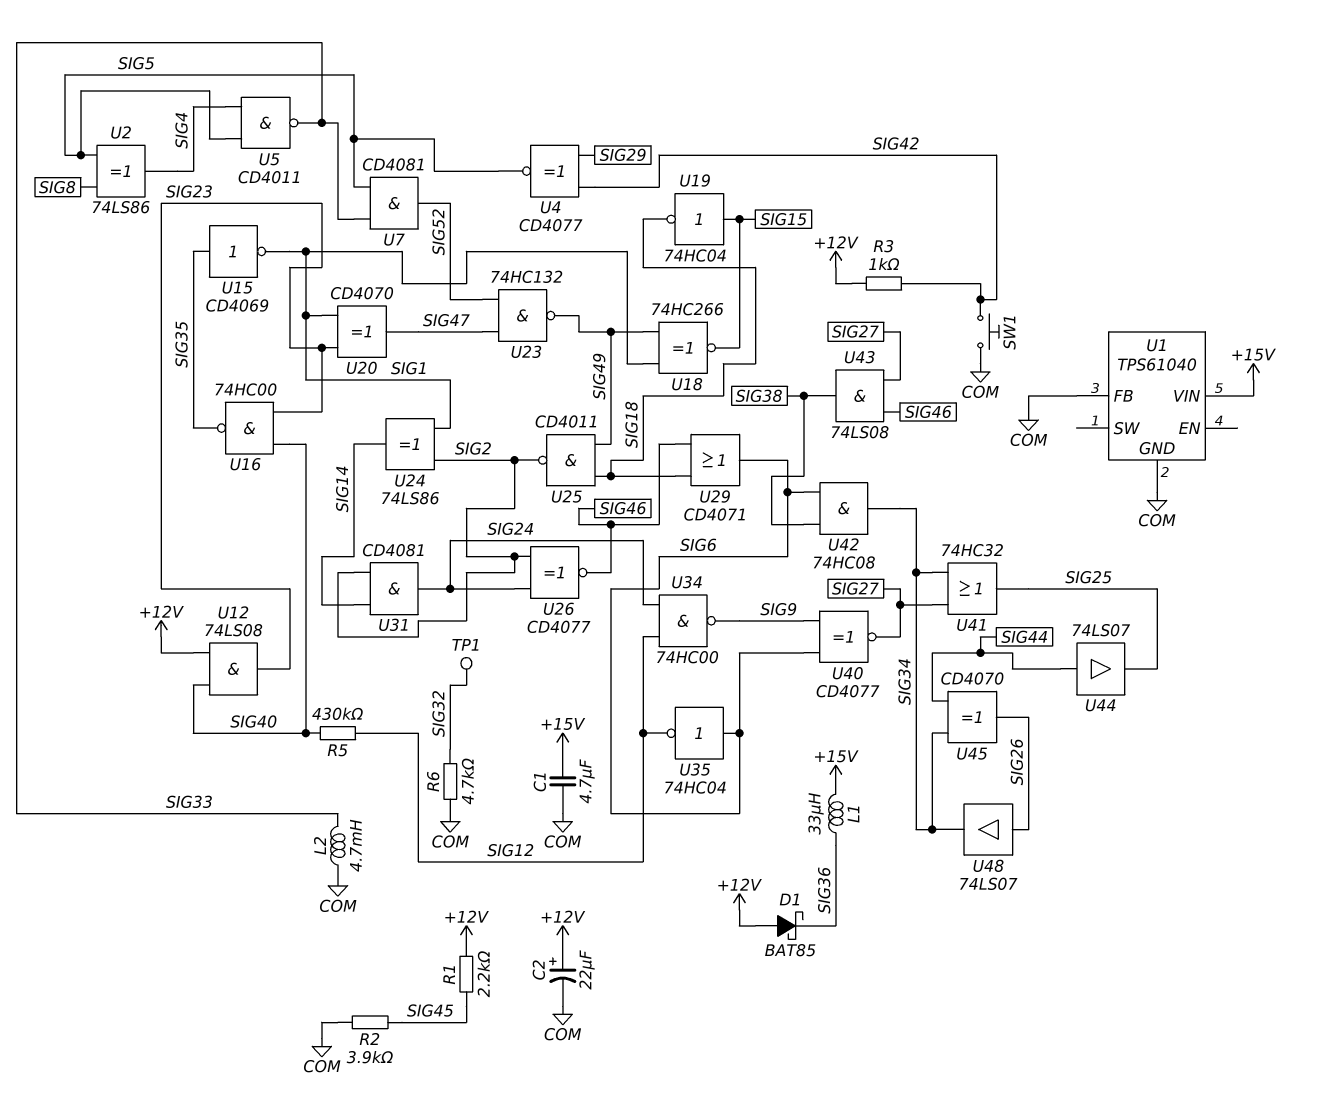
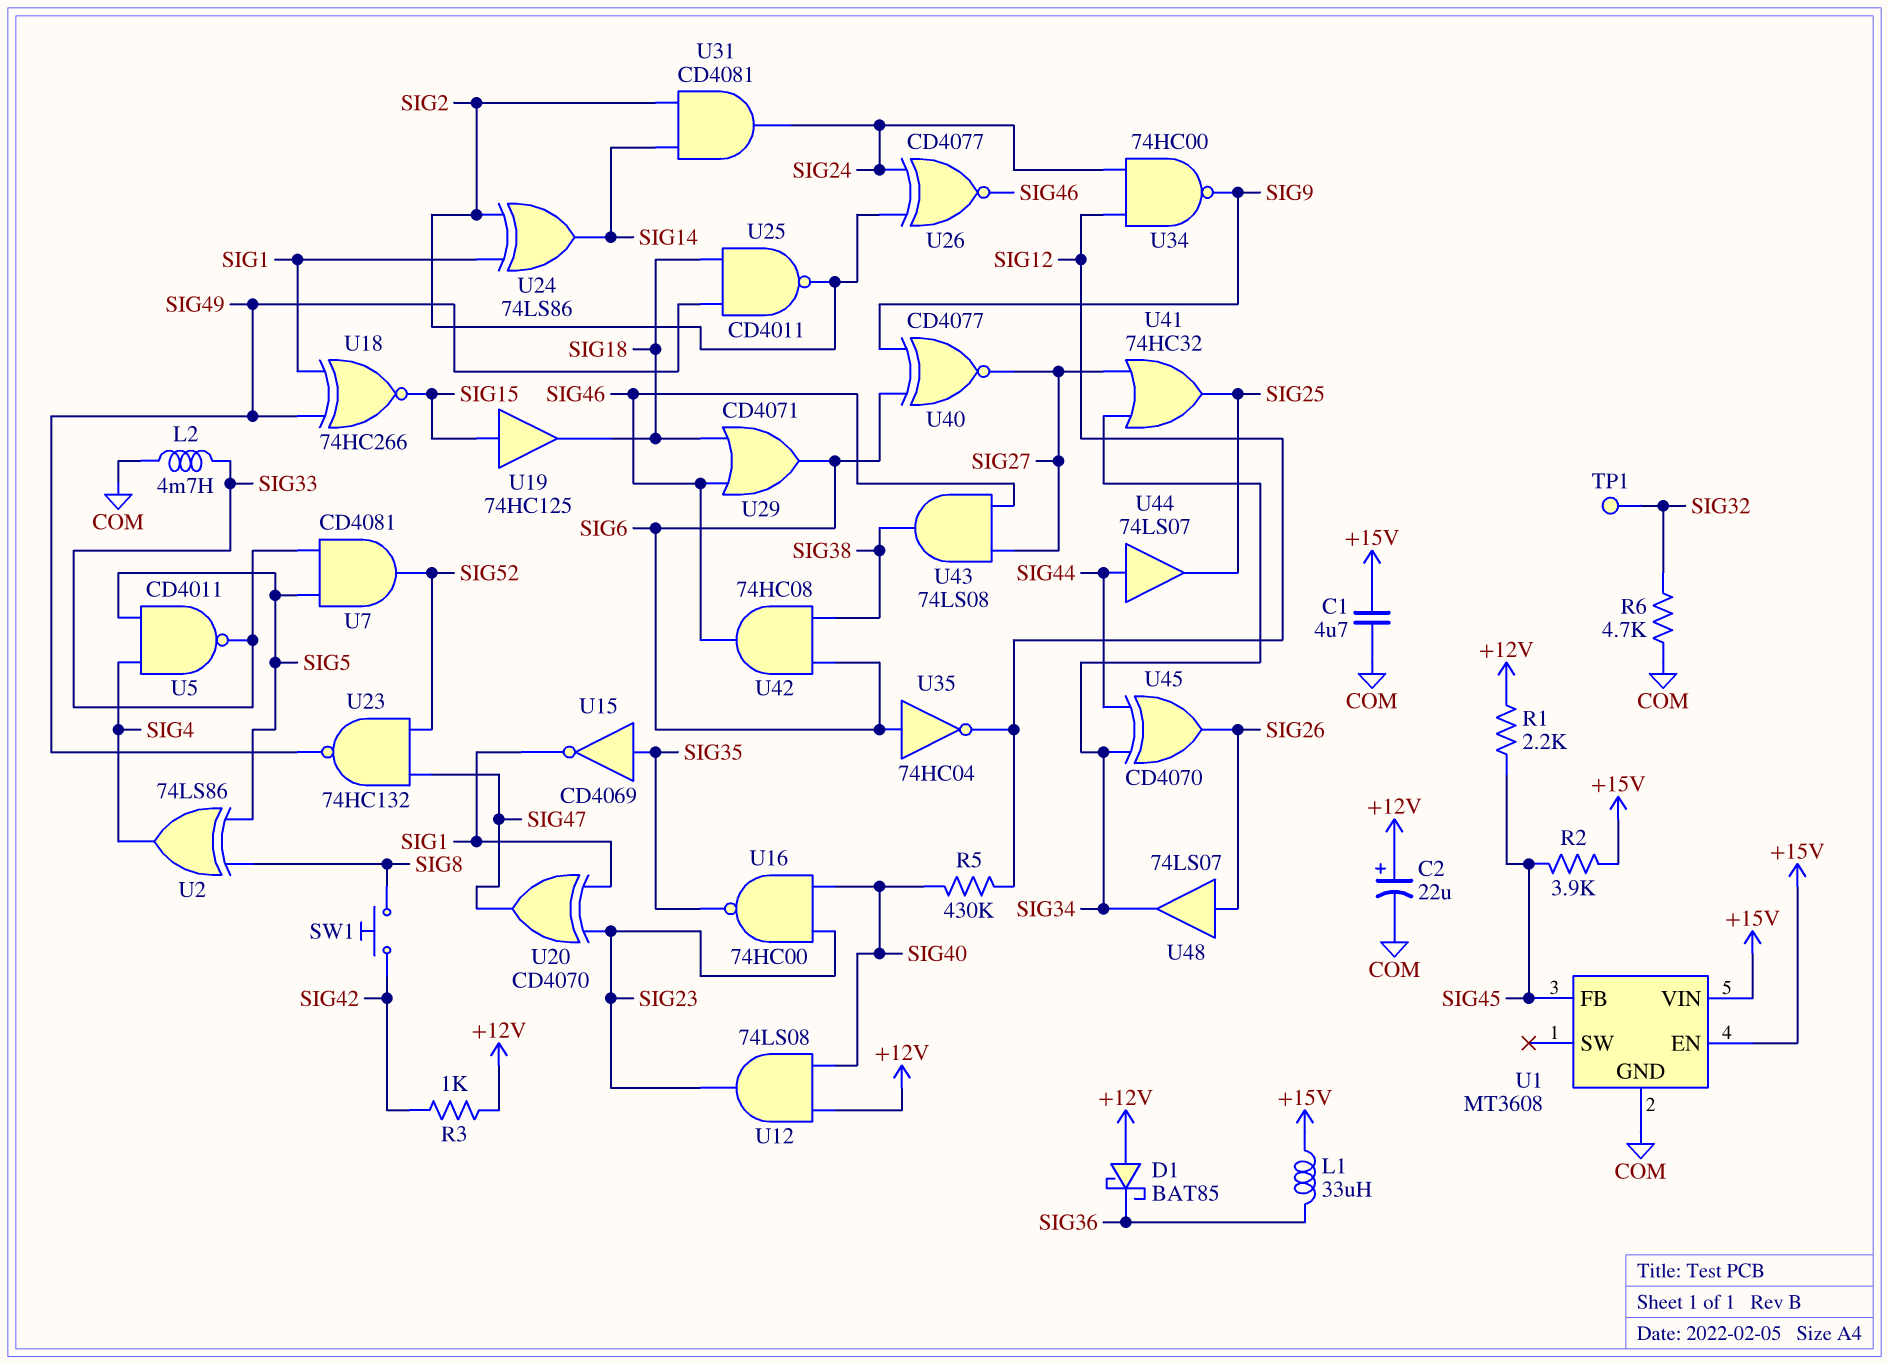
R2: 3.9k (COM, SIG45) -> 3.9k (+15V, SIG45)
SW1: button (COM, SIG42) -> button (SIG8, SIG42)
U1: TPS61040 -> MT3608
U1 pin EN: none -> +15V
U1 pin FB: COM -> SIG45
U4: XNOR CD4077 (in SIG29, in SIG42, out SIG5) -> none
U19: NOT 74HC04 (in SIG15, out SIG18) -> buffer 74HC125 (in SIG15, out SIG18)
U42: AND 74HC08 (in SIG6, in SIG38, out SIG34) -> AND 74HC08 (in SIG6, in SIG38, out SIG46)

